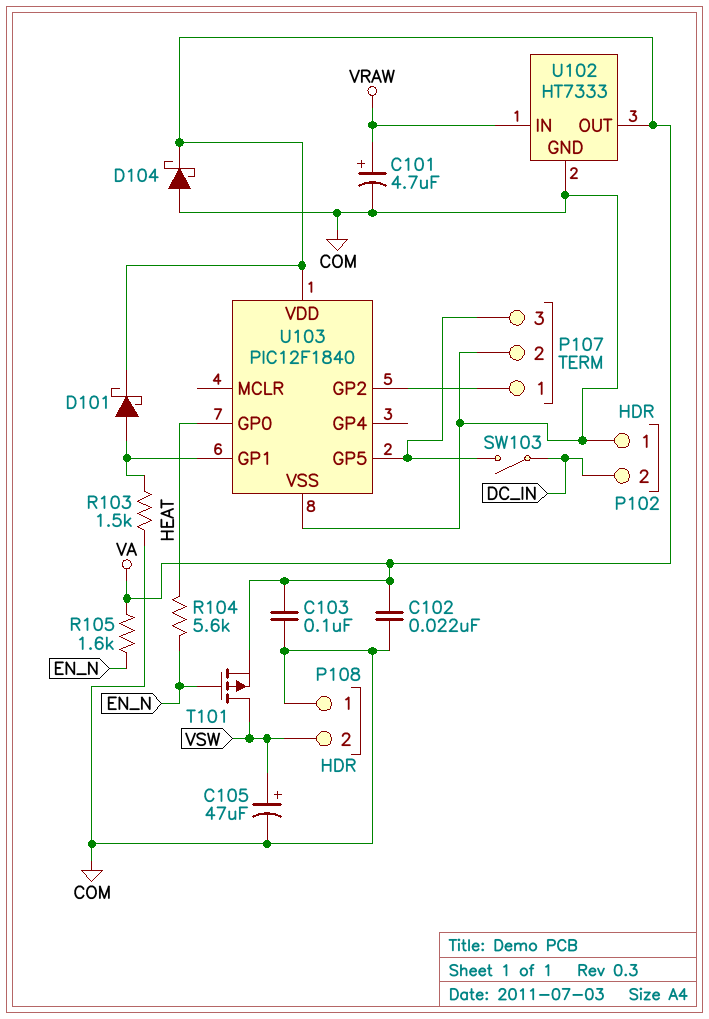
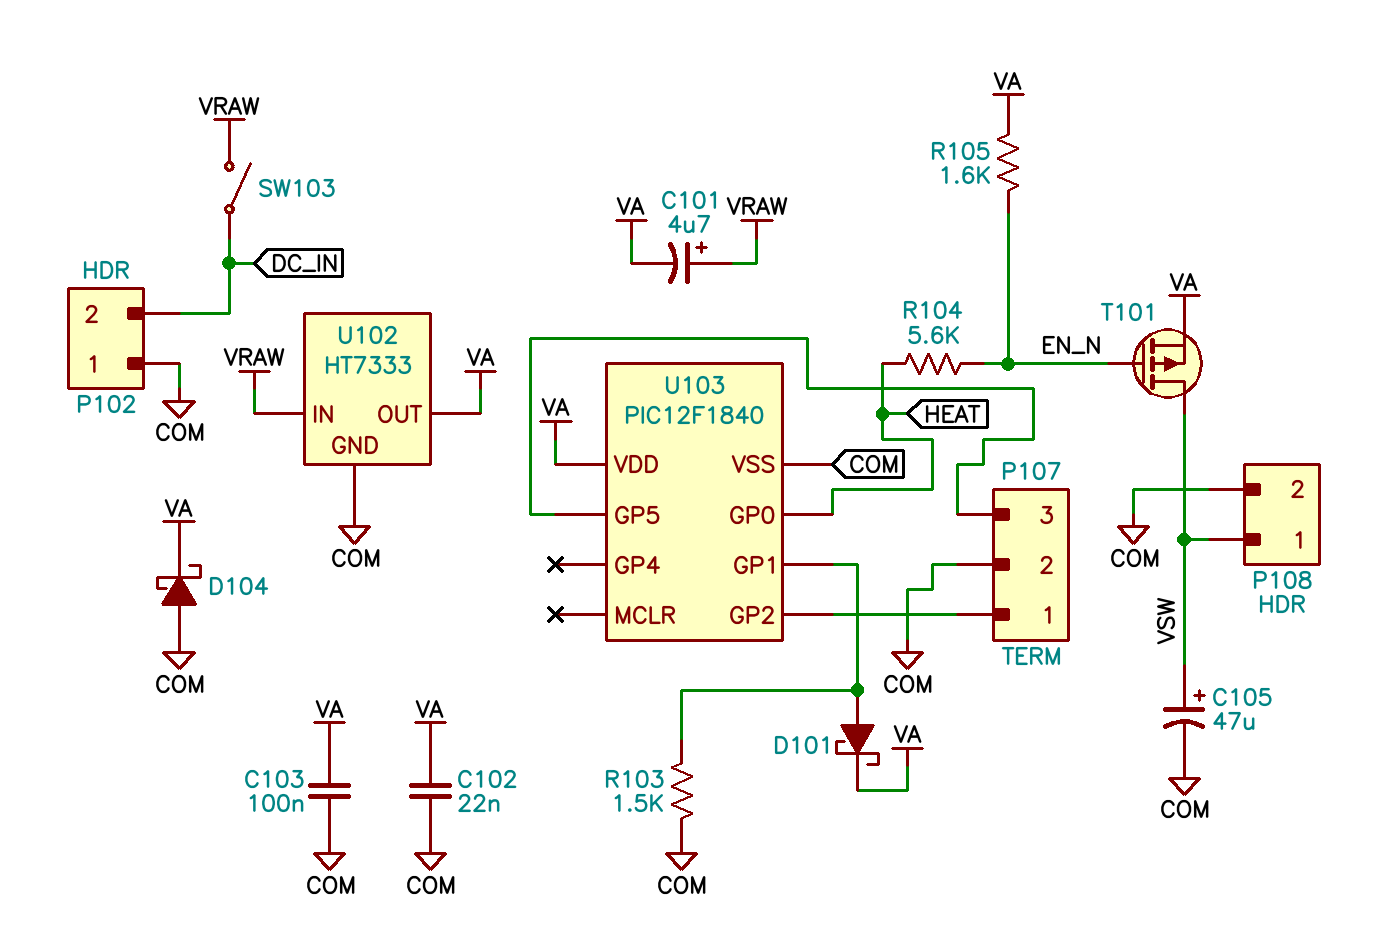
C101: 4.7uF (plus VRAW, minus COM) -> 4.7uF (plus VRAW, minus VA)
P108 pin 1: COM -> VSW
P108 pin 2: VSW -> COM
SW103: switch (DC_IN, P107/3) -> switch (DC_IN, VRAW)

